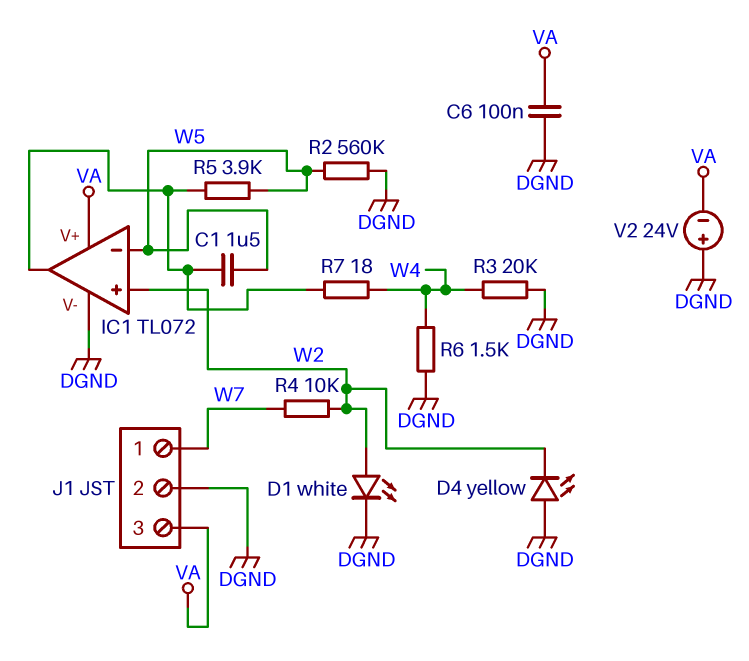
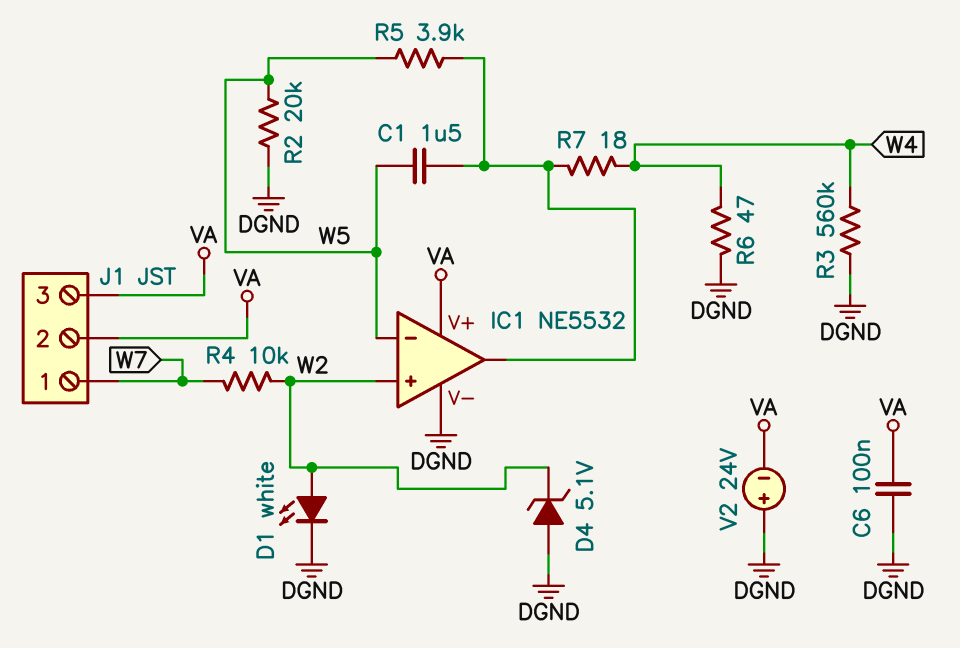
D4: LED yellow (A DGND, K W2) -> zener 5.1V (A DGND, K W2)
IC1: TL072 -> NE5532
J1 pin 2: DGND -> VA
R2: 560k (DGND, W5) -> 20k (DGND, W5)
R3: 20k (DGND, W4) -> 560k (DGND, W4)
R6: 1.5k (DGND, W4) -> 47 (DGND, W4)

